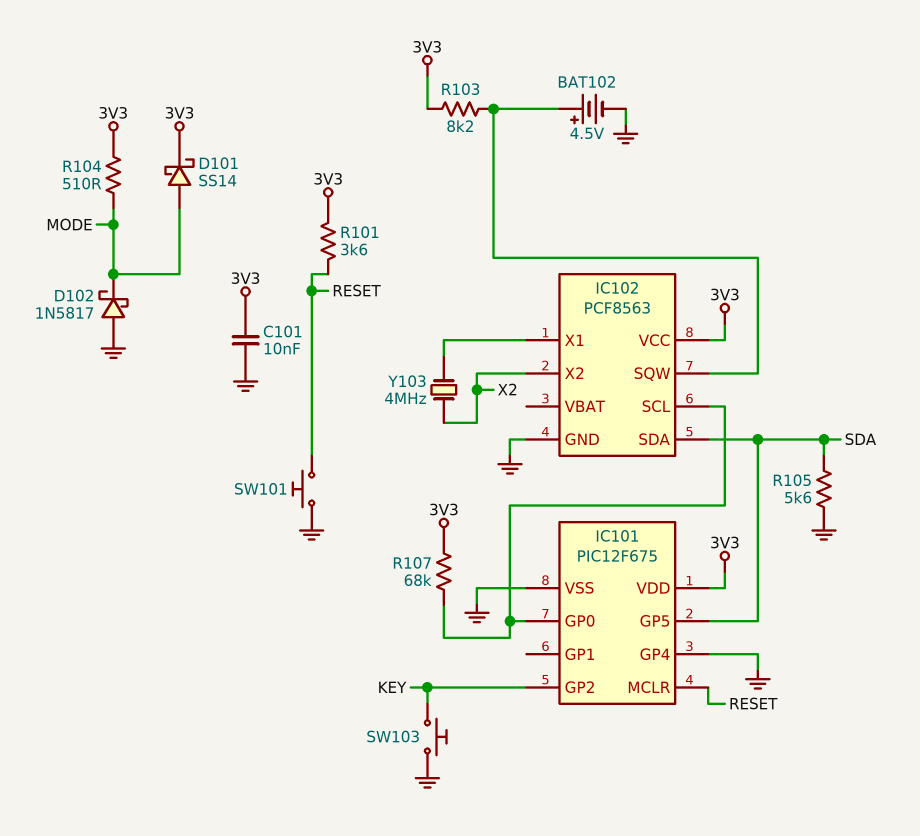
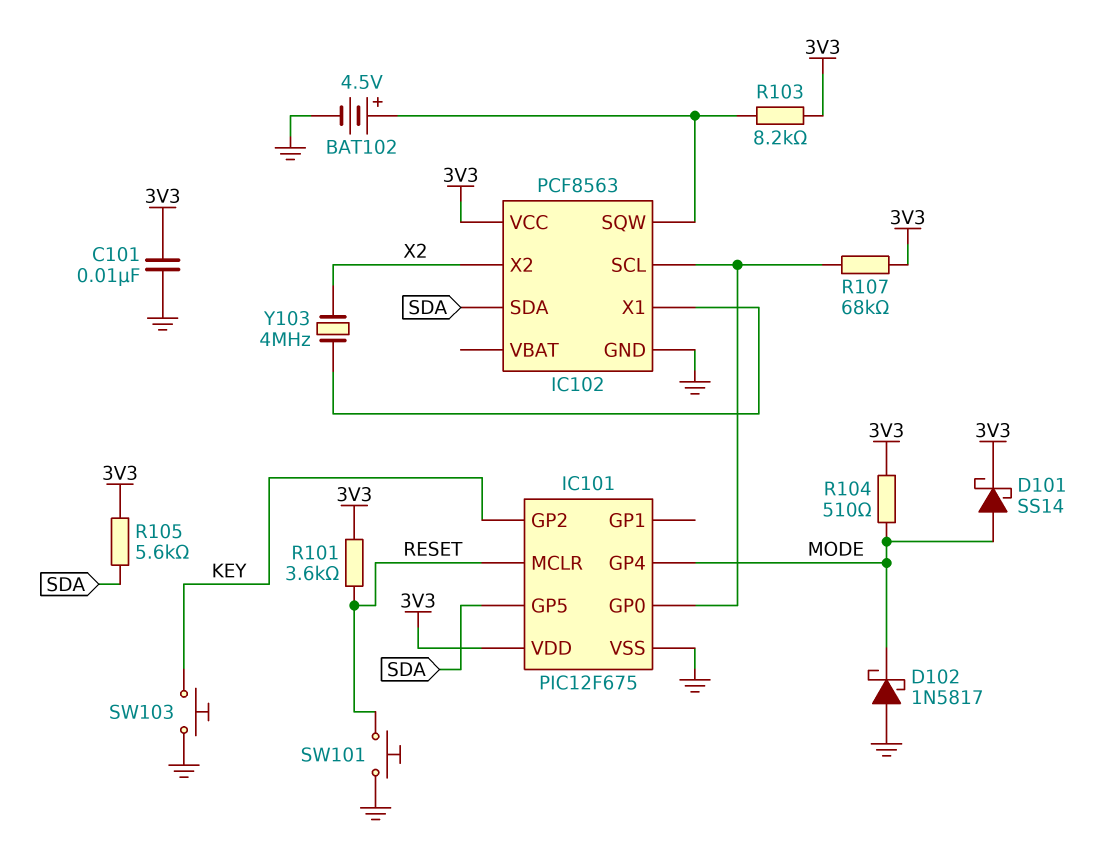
IC101 pin GP4: GND -> MODE
R105: 5.6k (GND, SDA) -> 5.6k (3V3, SDA)

